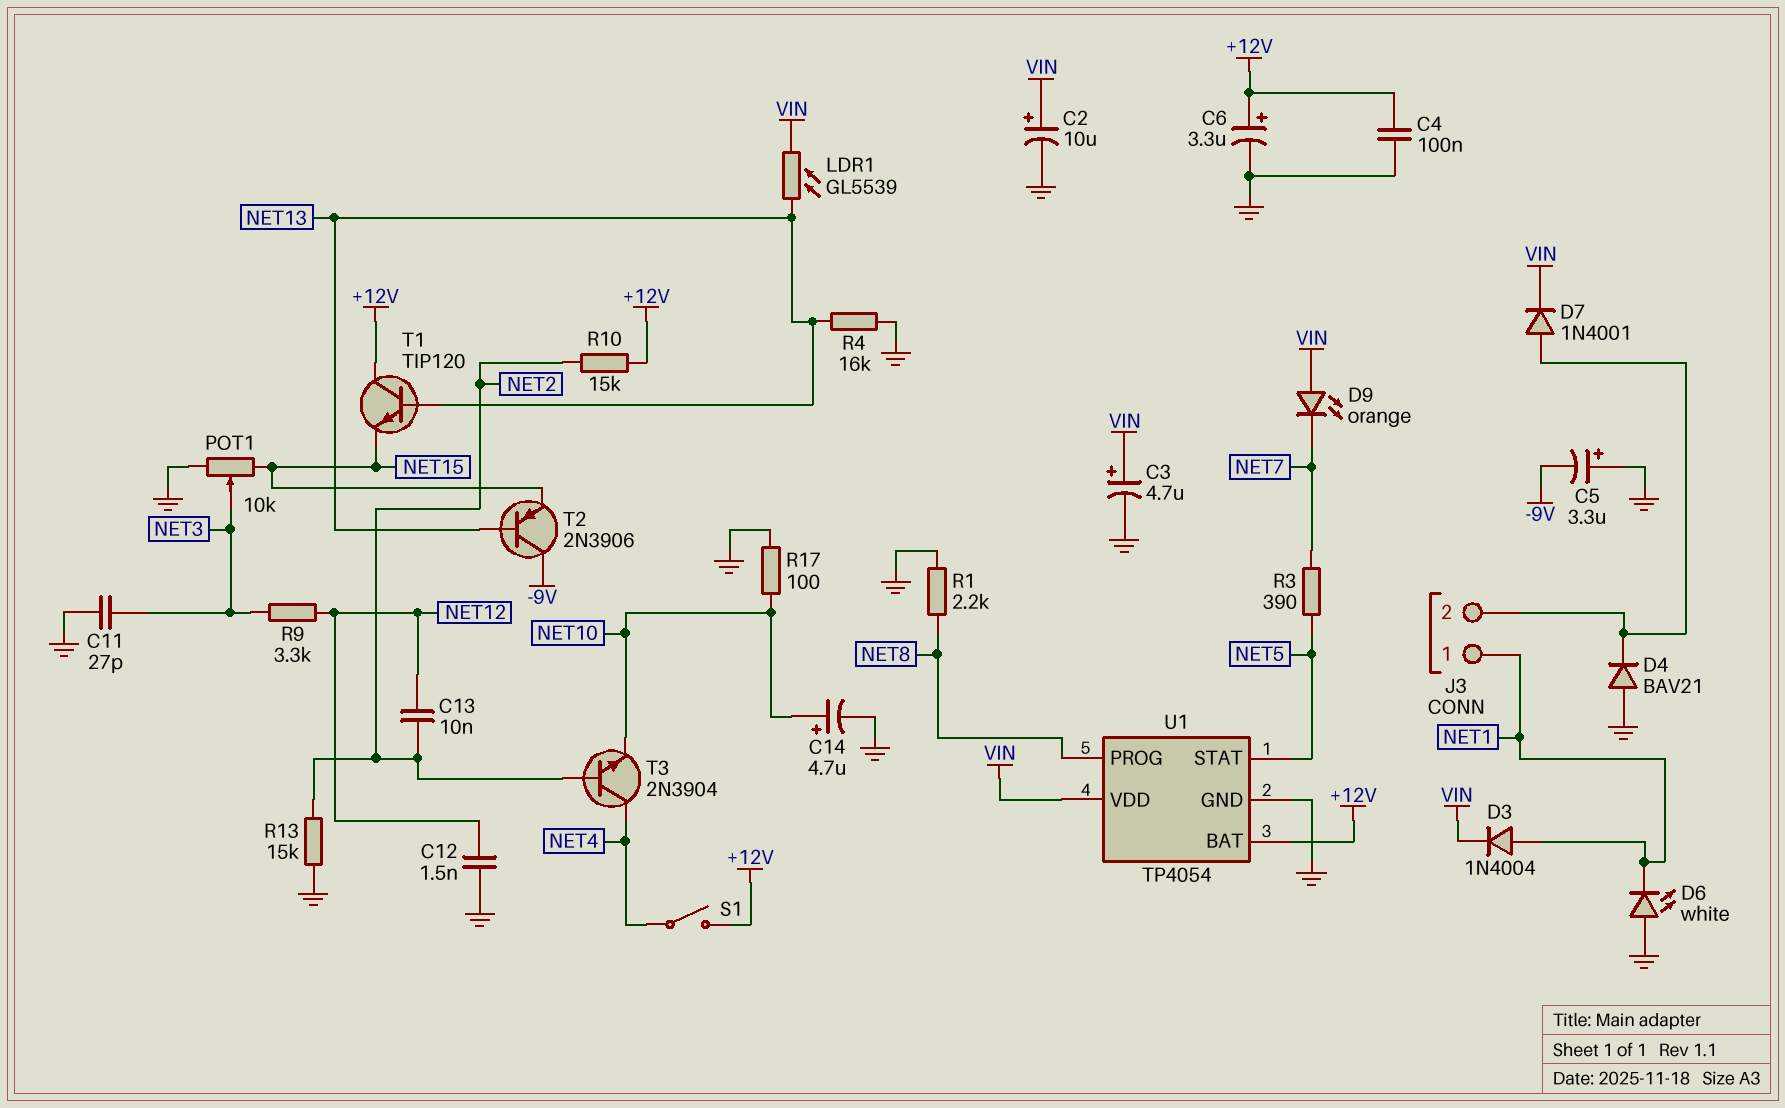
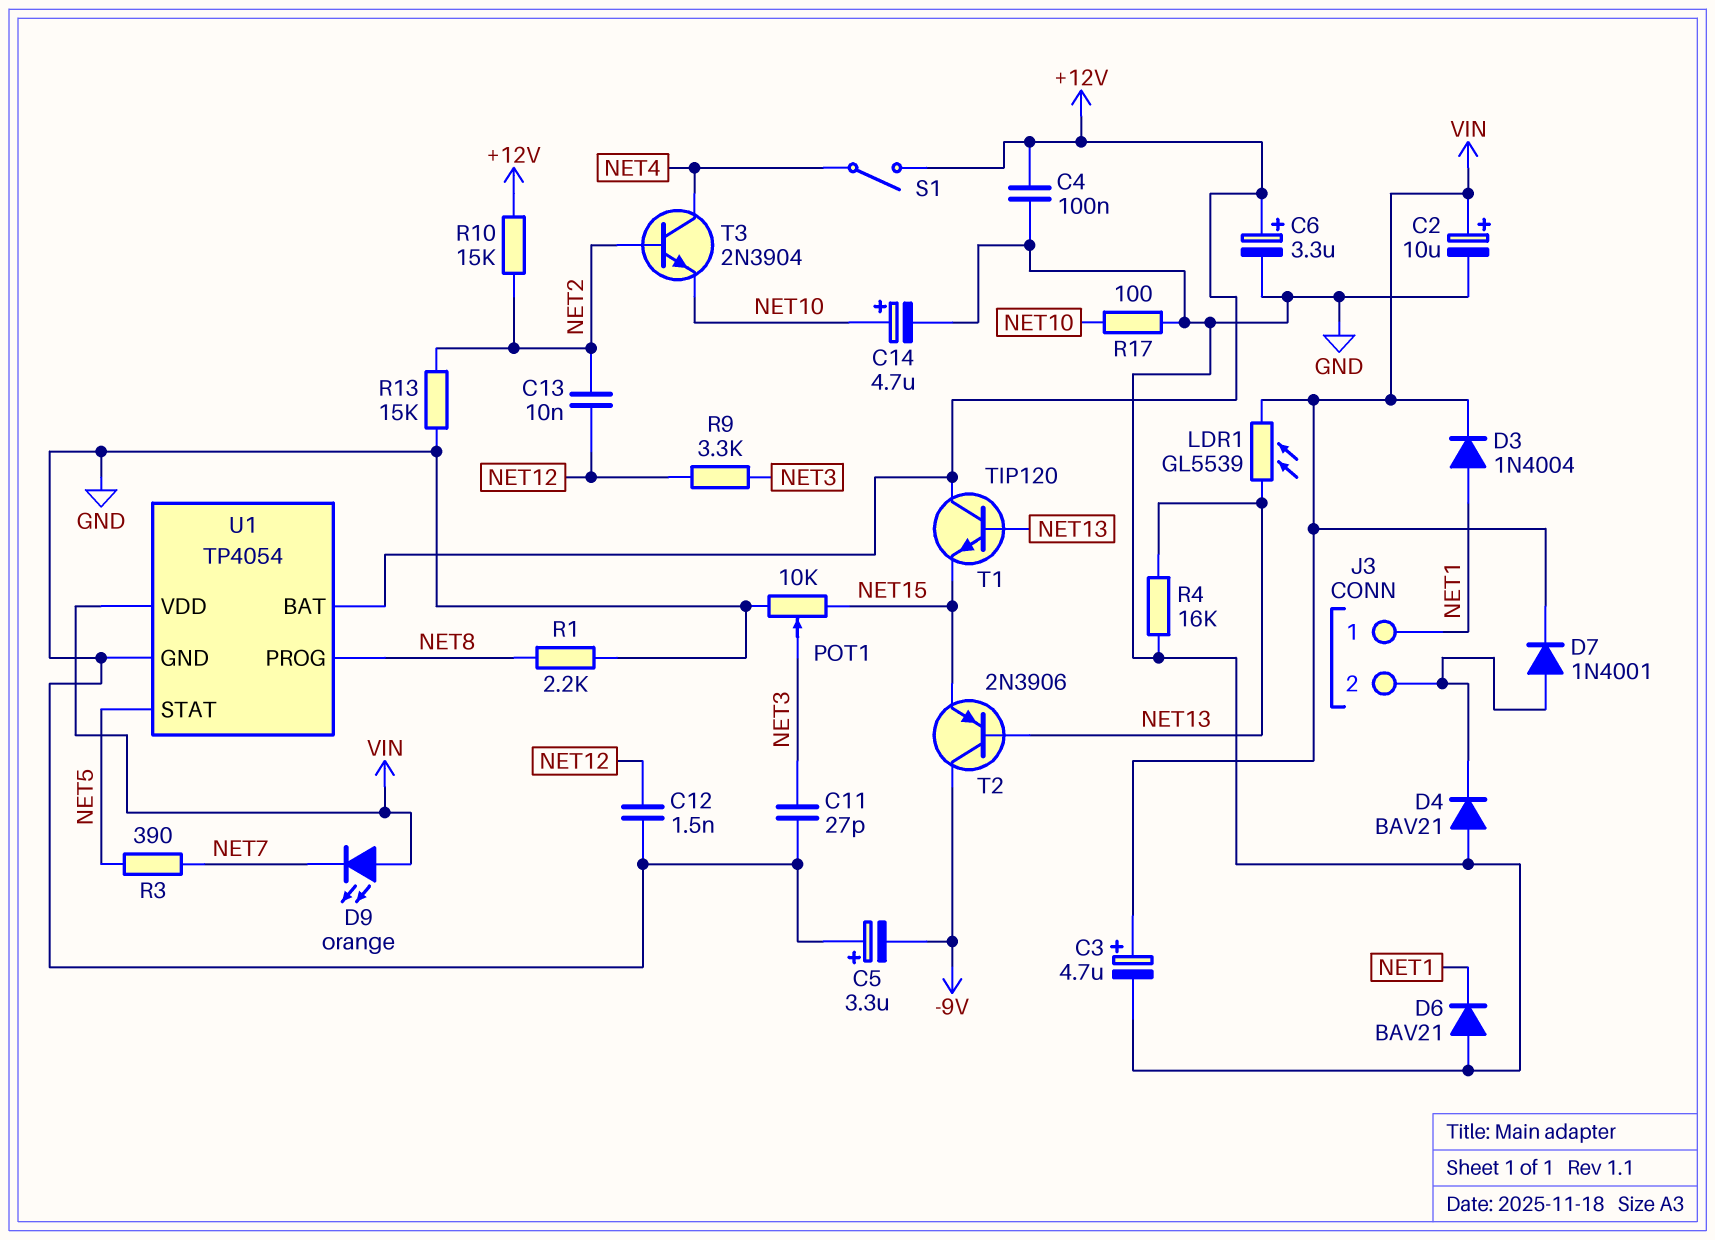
D6: LED white (A GND, K NET1) -> diode BAV21 (A GND, K NET1)

